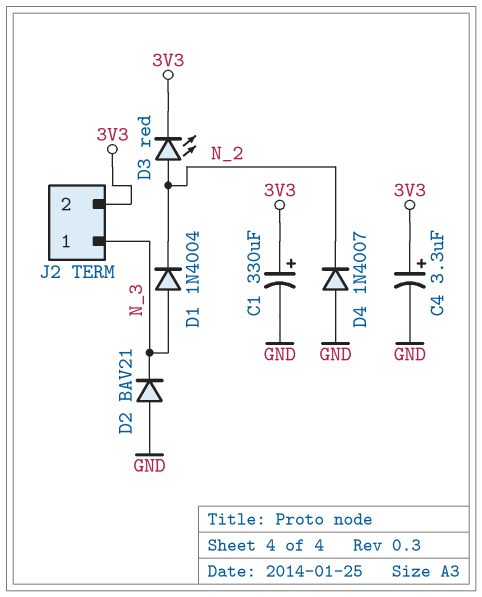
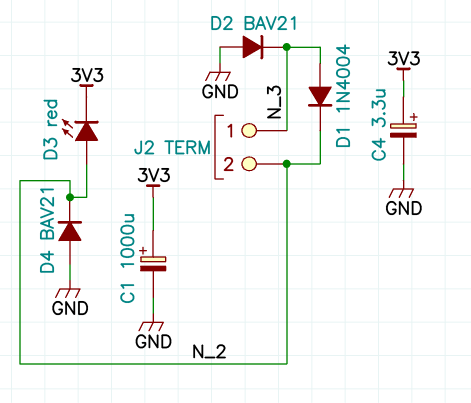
C1: 330uF (plus 3V3, minus GND) -> 1000uF (plus 3V3, minus GND)
D4: diode 1N4007 (A GND, K N_2) -> diode BAV21 (A GND, K N_2)
J2 pin 2: 3V3 -> N_2

